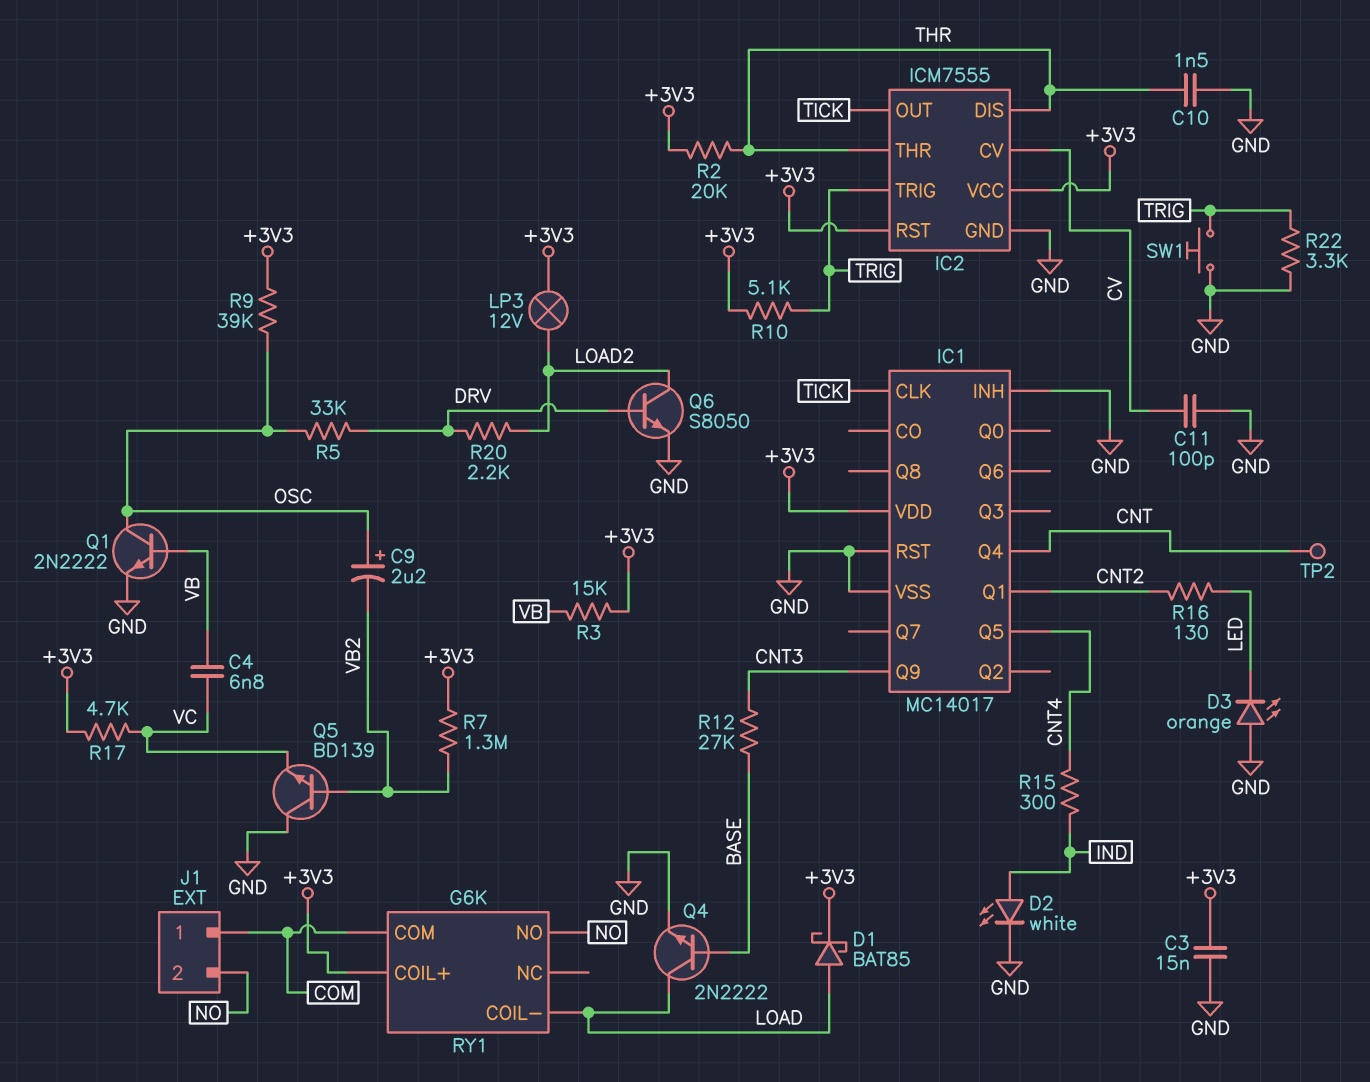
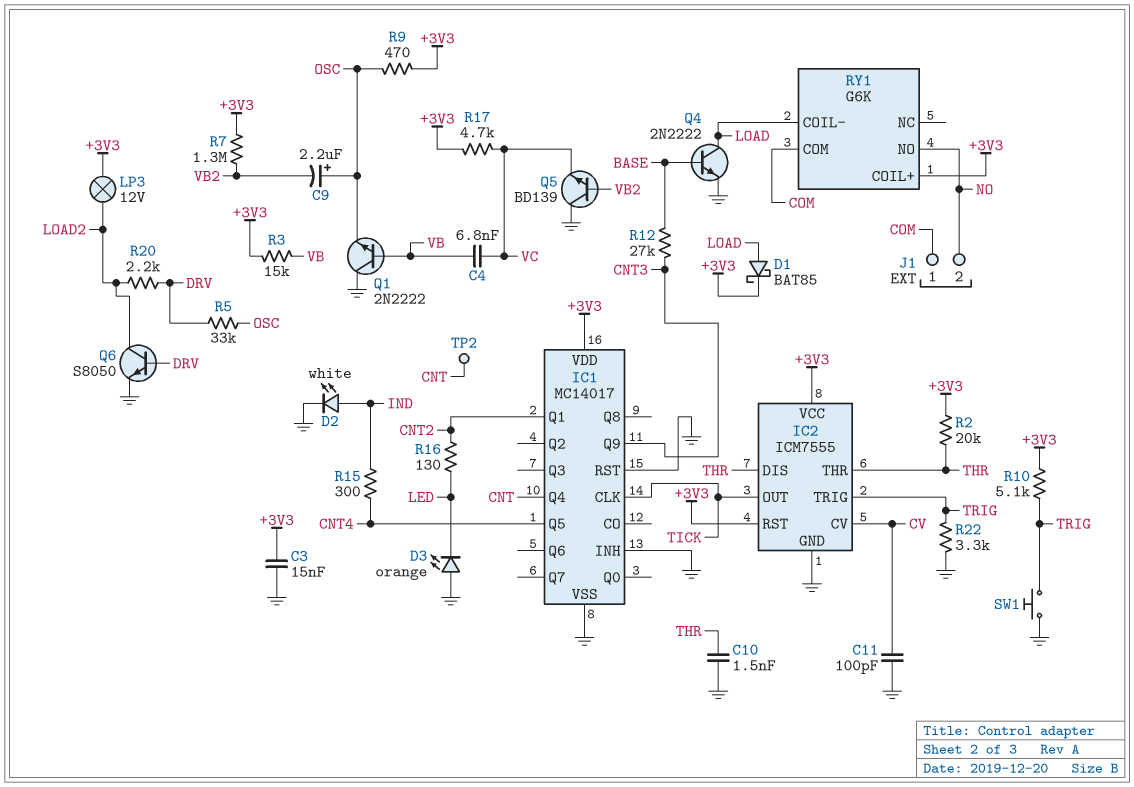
Q1: NPN 2N2222 (B VB, C OSC, E GND) -> NPN 2N2222 (B VB, C GND, E OSC)
R9: 39k (+3V3, OSC) -> 470 (+3V3, OSC)

